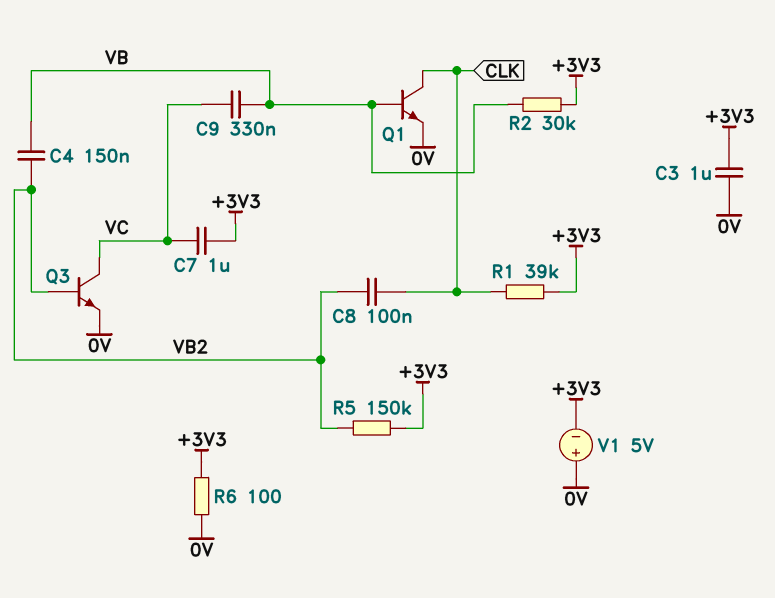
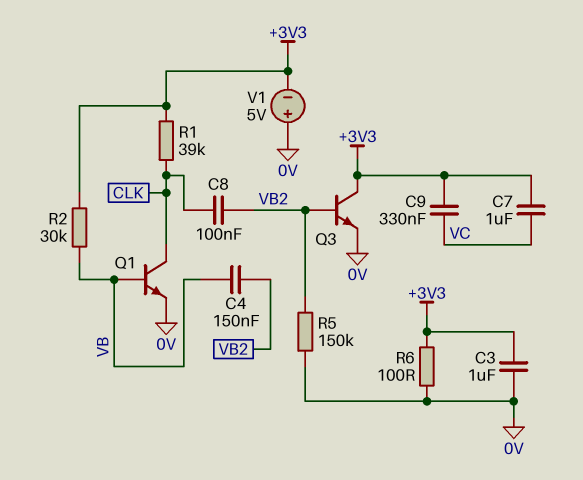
C9: 330nF (VB, VC) -> 330nF (+3V3, VC)
Q3: NPN (B VB2, C VC, E 0V) -> NPN (B VB2, C +3V3, E 0V)
R5: 150k (+3V3, VB2) -> 150k (0V, VB2)

